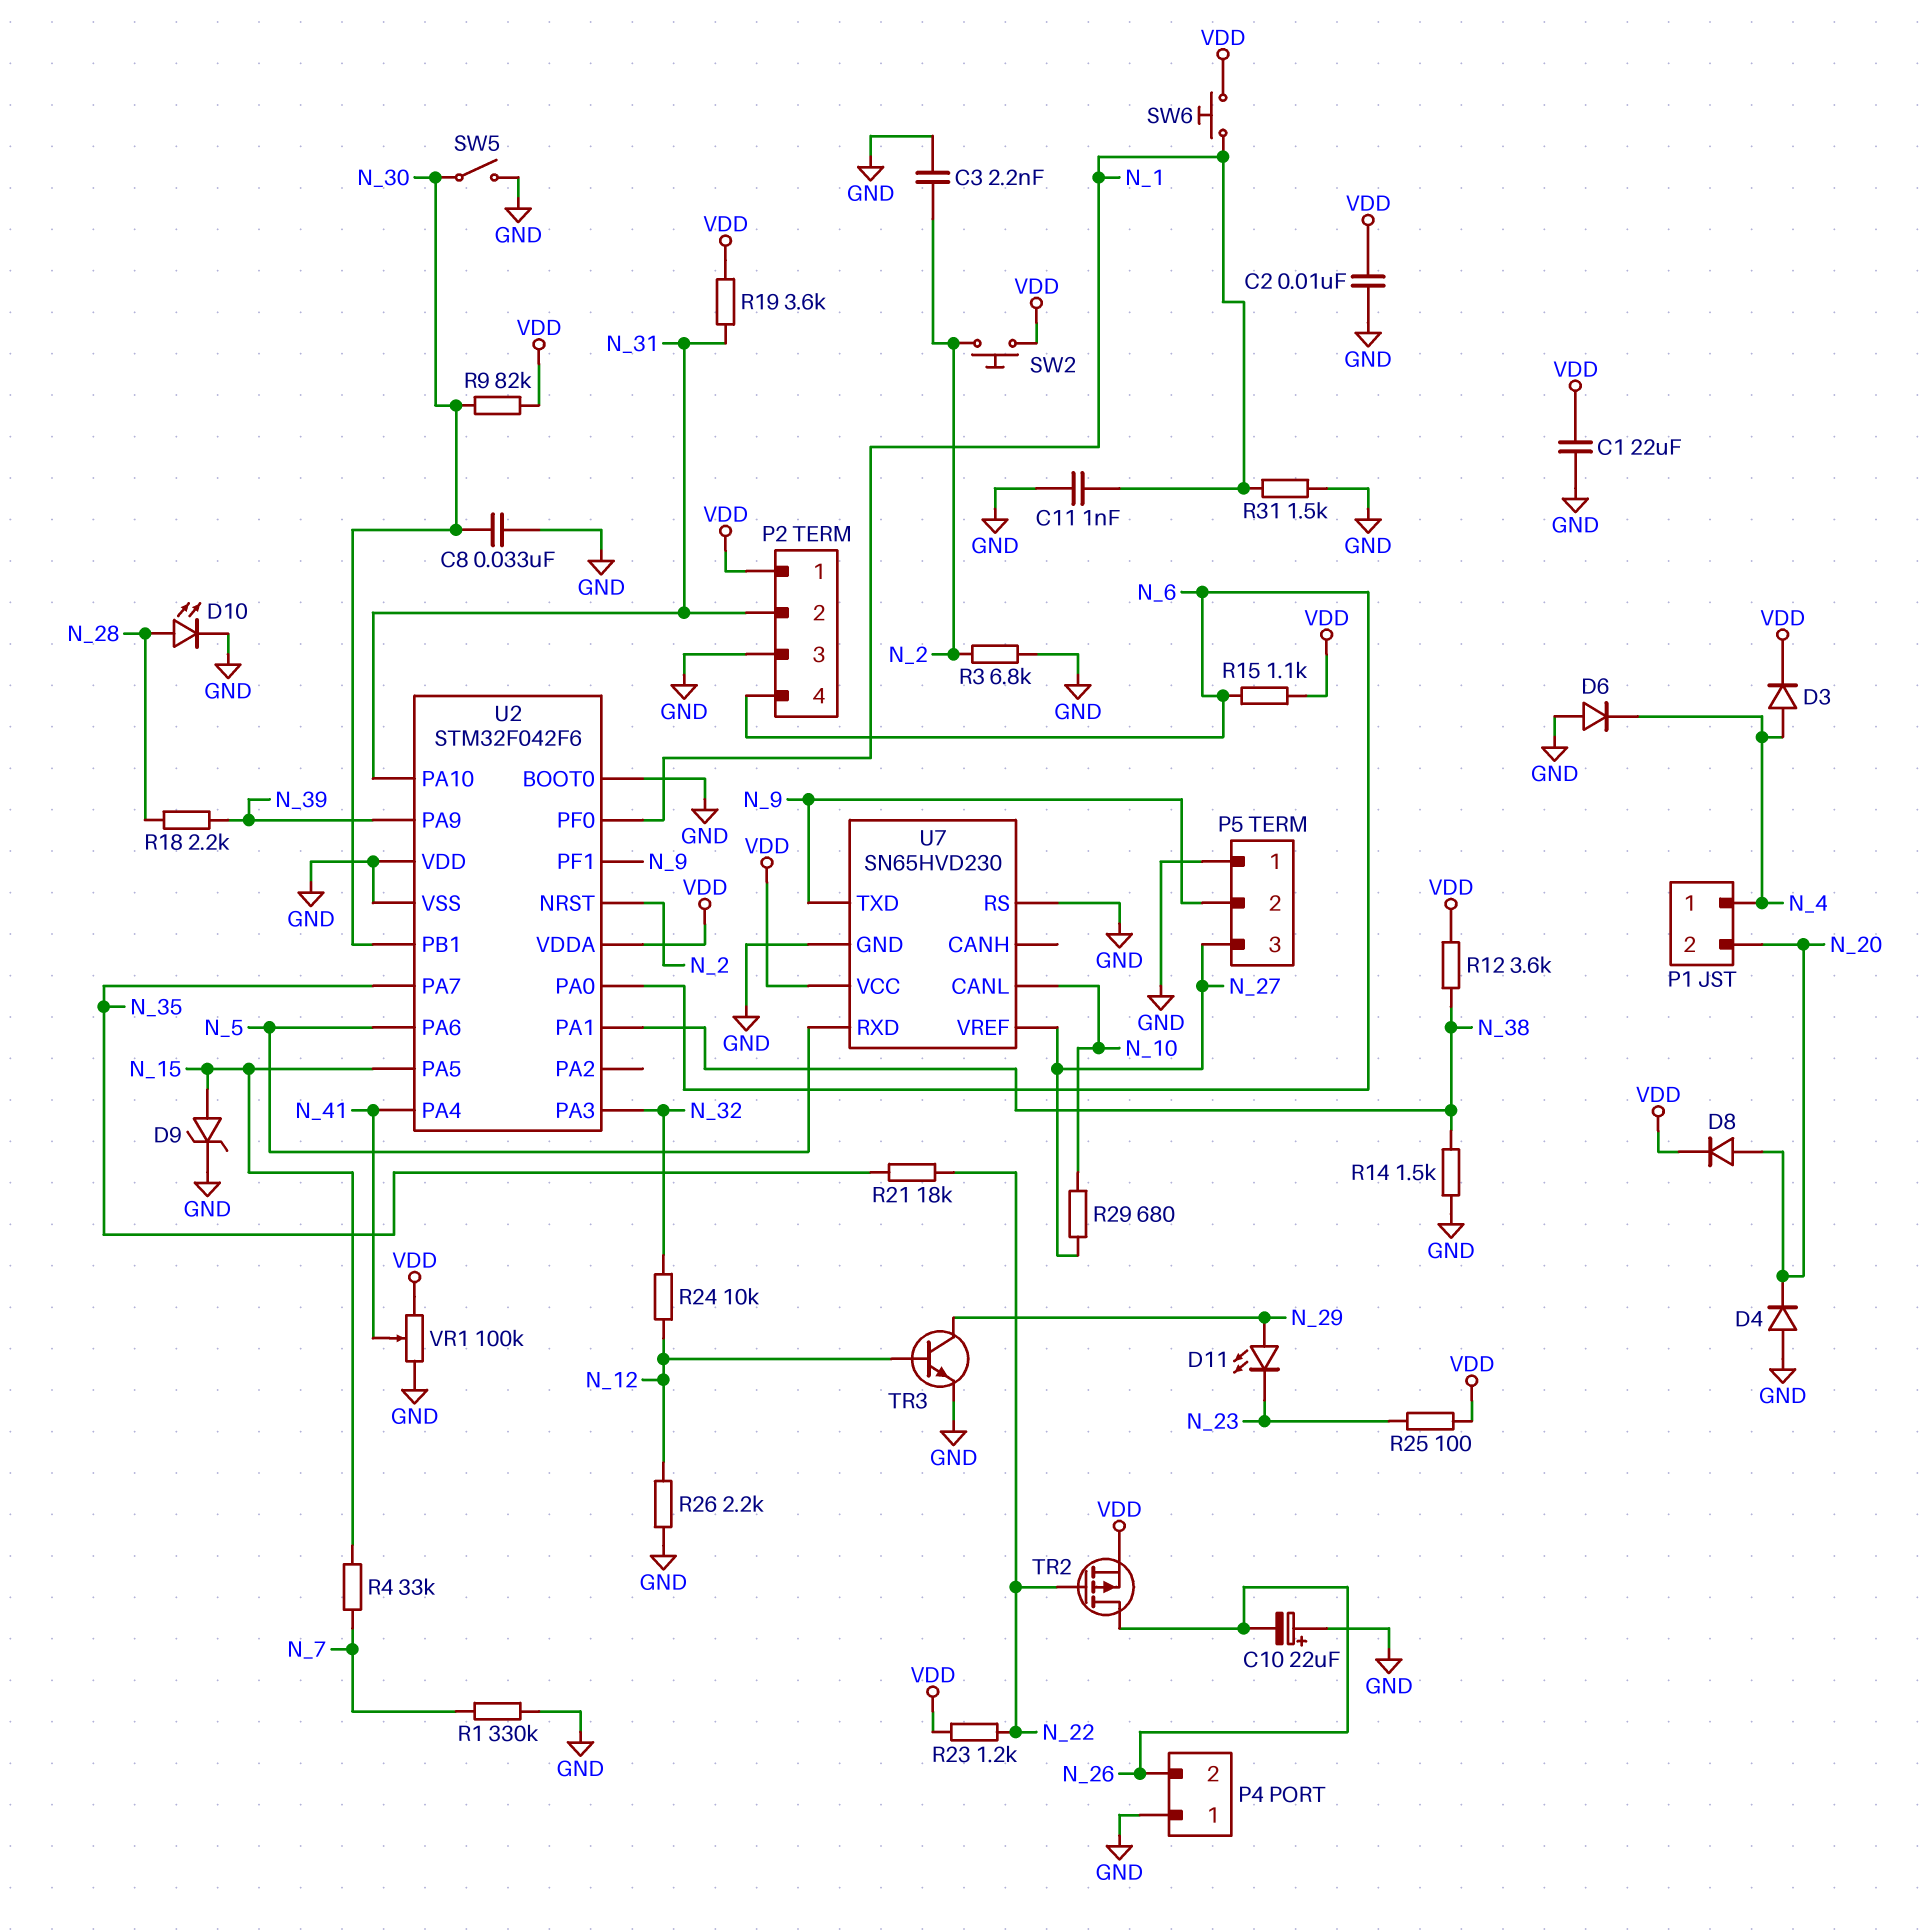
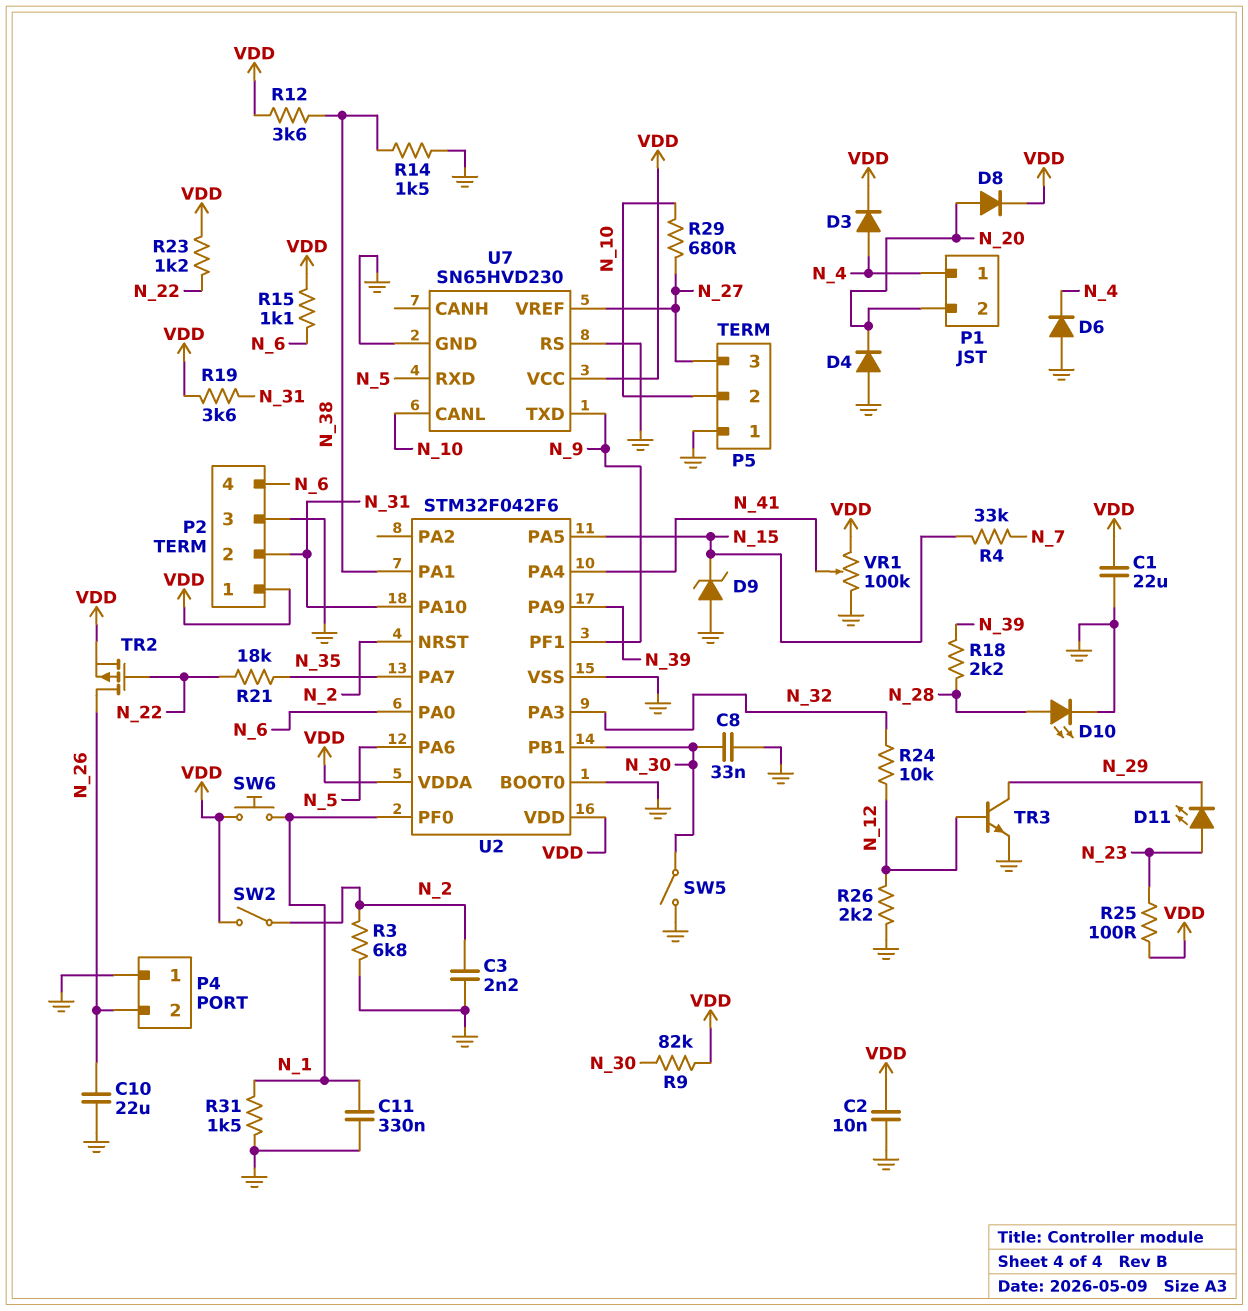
C10: 22uF (plus GND, minus N_26) -> 22uF (GND, N_26)
C11: 1nF (GND, N_1) -> 330nF (GND, N_1)
D9: zener (A N_15, K GND) -> zener (A GND, K N_15)
D11: LED (A N_29, K N_23) -> LED (A N_23, K N_29)
P5 pin 2: N_9 -> N_10
R1: 330k (GND, N_7) -> none
SW2: button (N_2, VDD) -> switch (N_2, VDD)
U2 pin VDD: GND -> VDD

